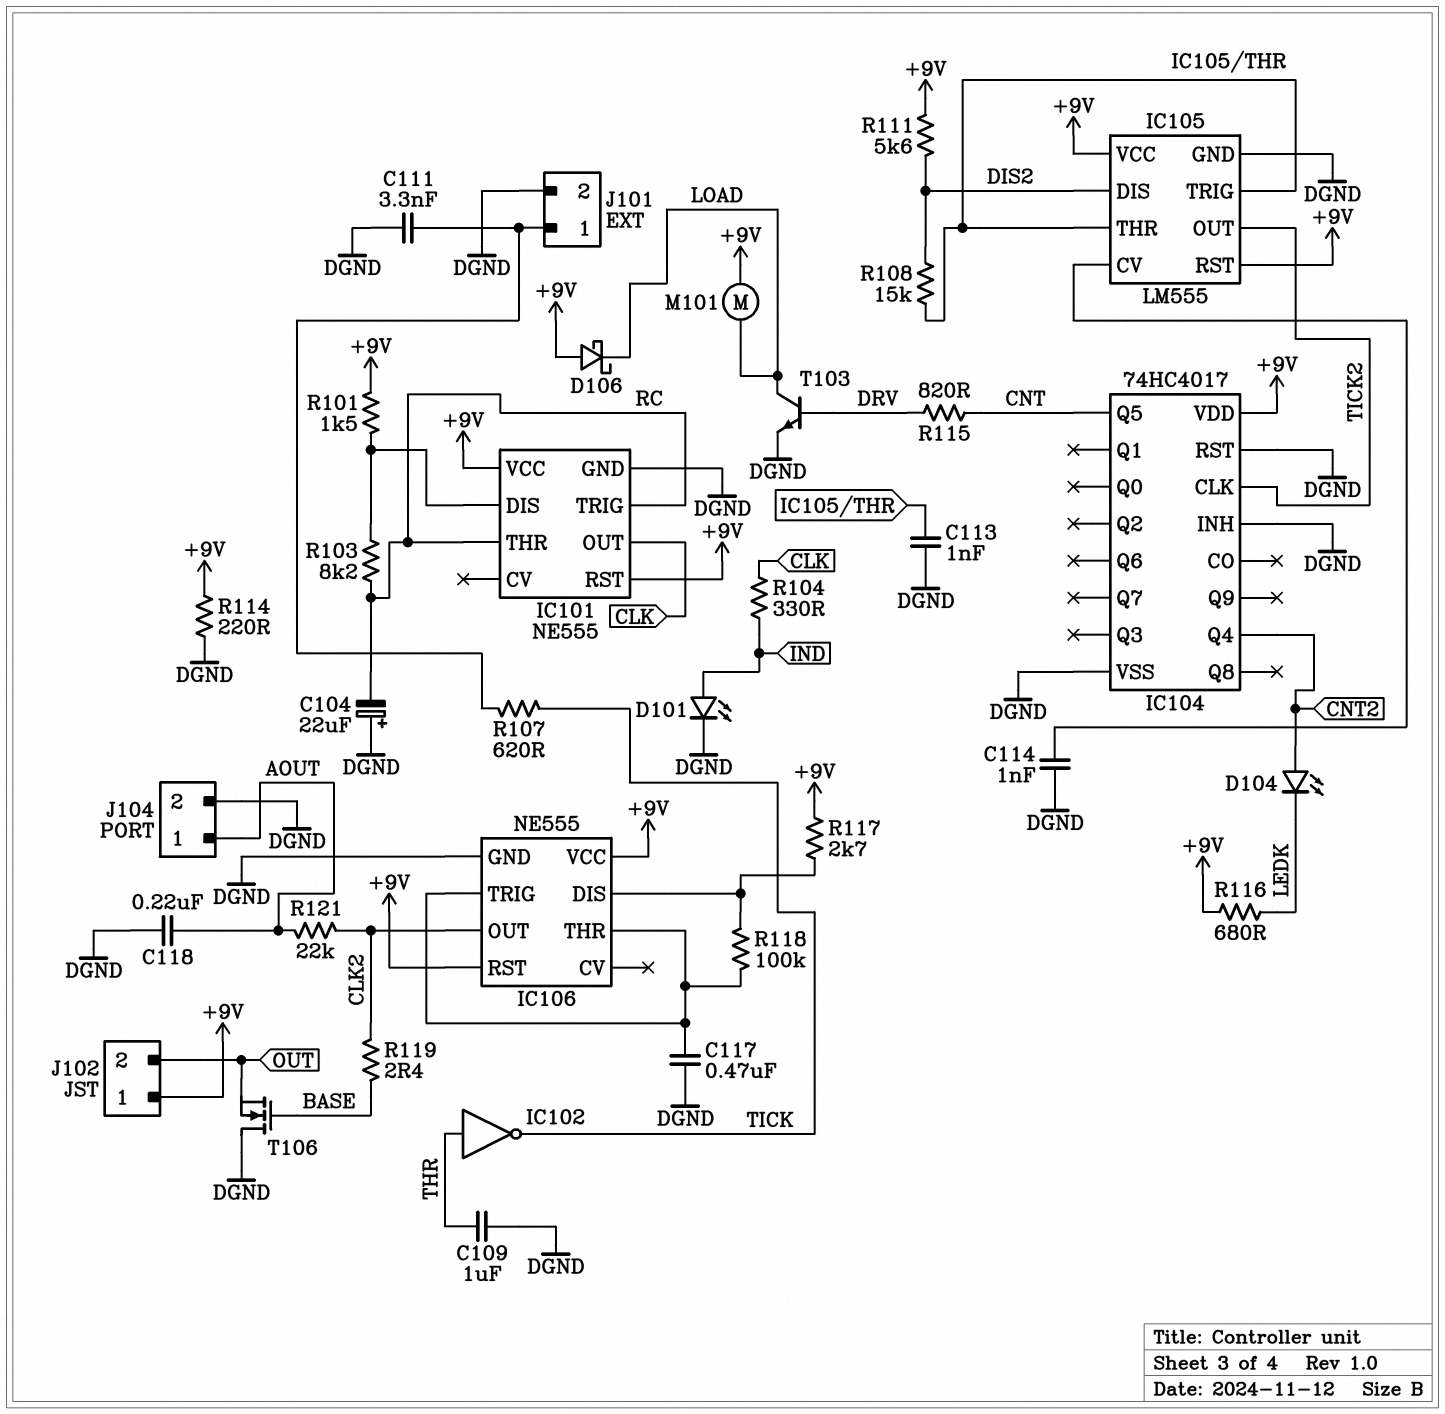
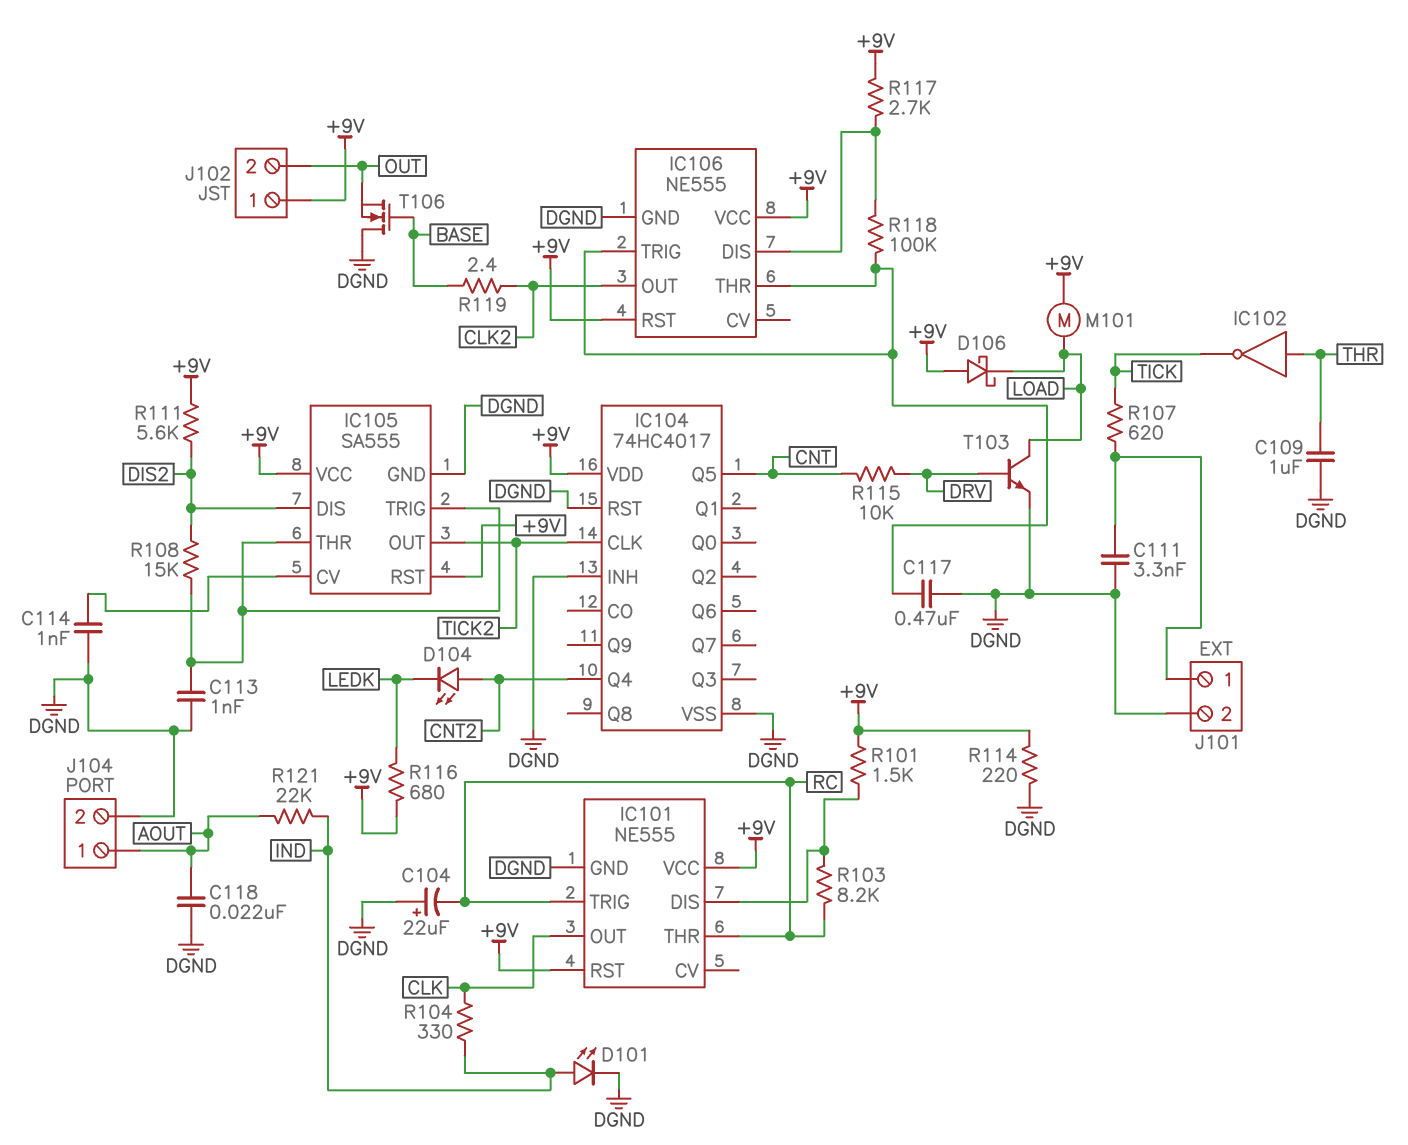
C118: 220nF (AOUT, DGND) -> 22nF (AOUT, DGND)
IC105: LM555 -> SA555
R115: 820 (CNT, DRV) -> 10k (CNT, DRV)
R121: 22k (AOUT, CLK2) -> 22k (AOUT, IND)

